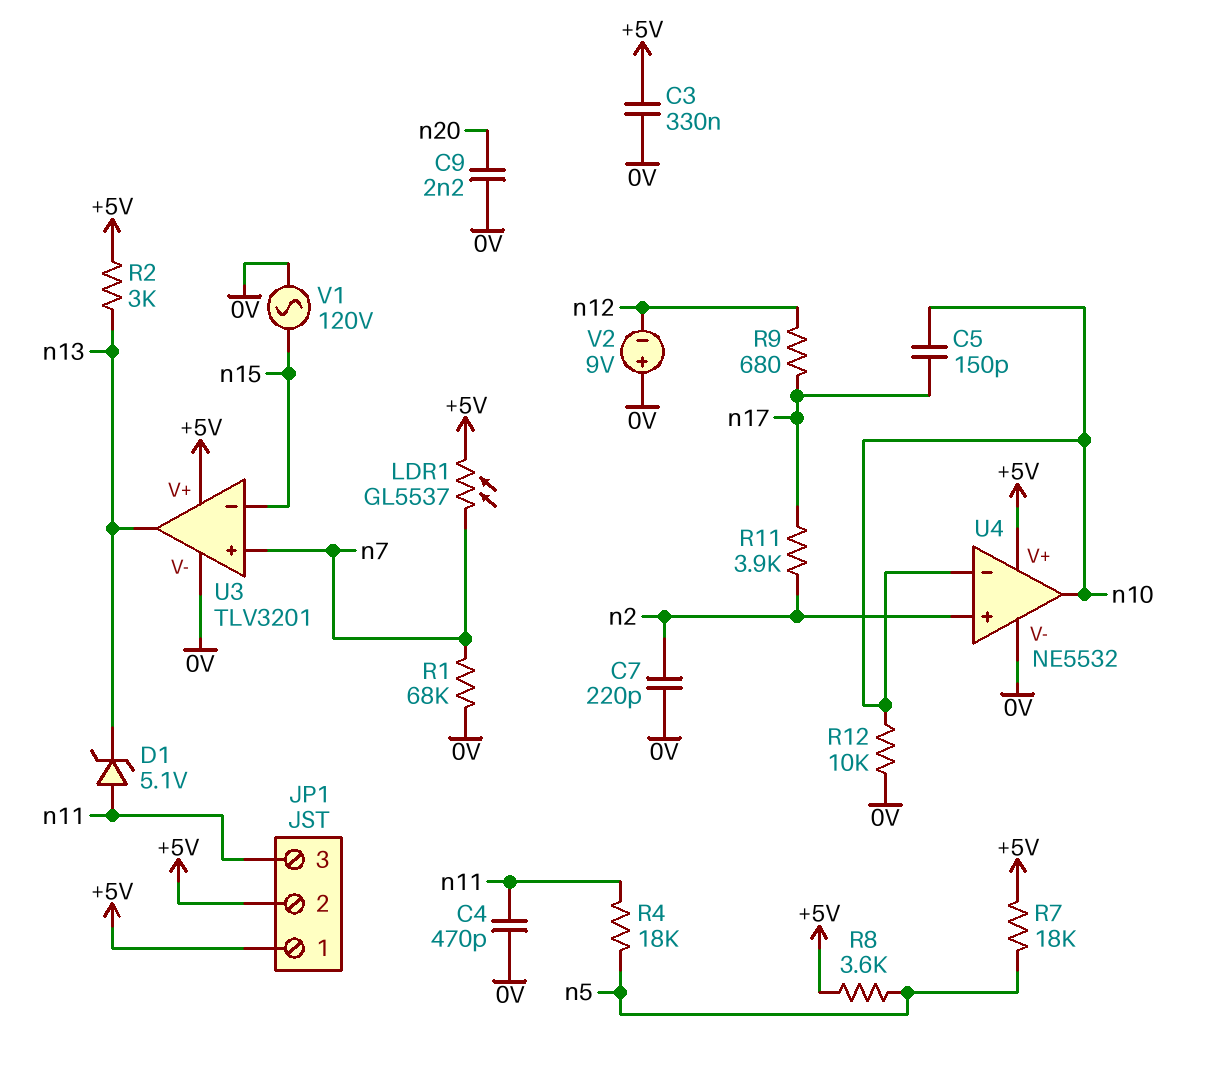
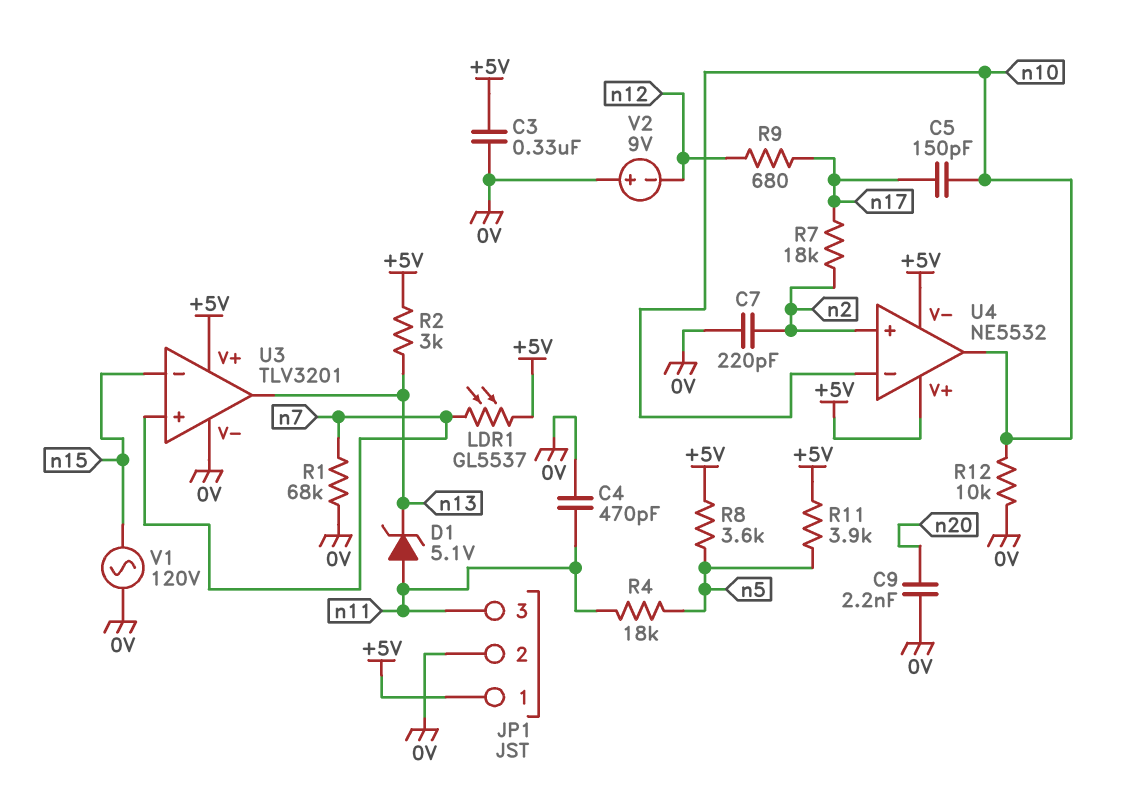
JP1 pin 2: +5V -> 0V
R7: 18k (+5V, n5) -> 18k (n2, n17)
R11: 3.9k (n2, n17) -> 3.9k (+5V, n5)
U4 pin V-: 0V -> +5V

